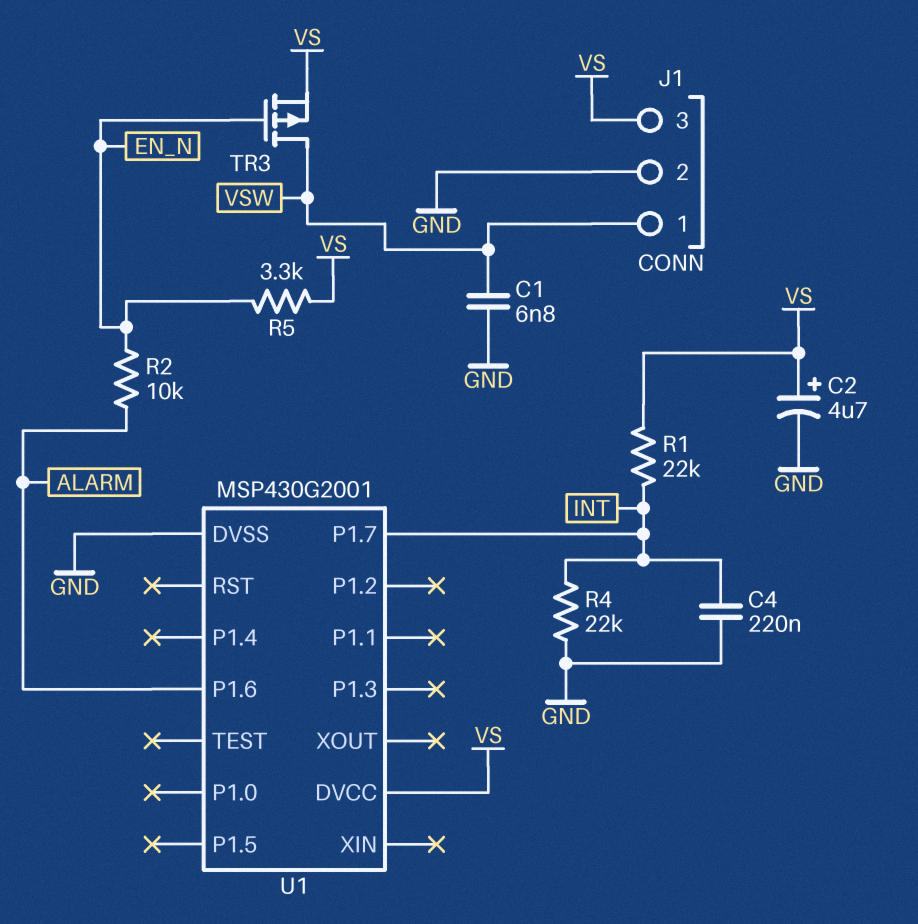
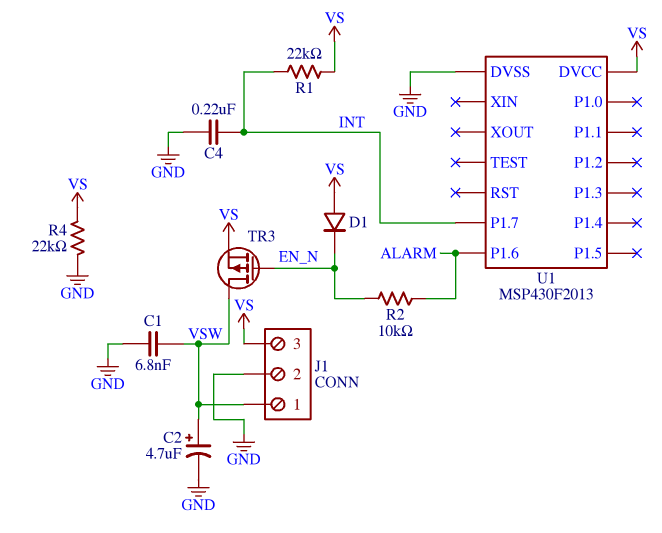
C2: 4.7uF (plus VS, minus GND) -> 4.7uF (plus VSW, minus GND)
D1: none -> diode (A VS, K EN_N)
R4: 22k (GND, INT) -> 22k (GND, VS)
R5: 3.3k (EN_N, VS) -> none
U1: MSP430G2001 -> MSP430F2013

